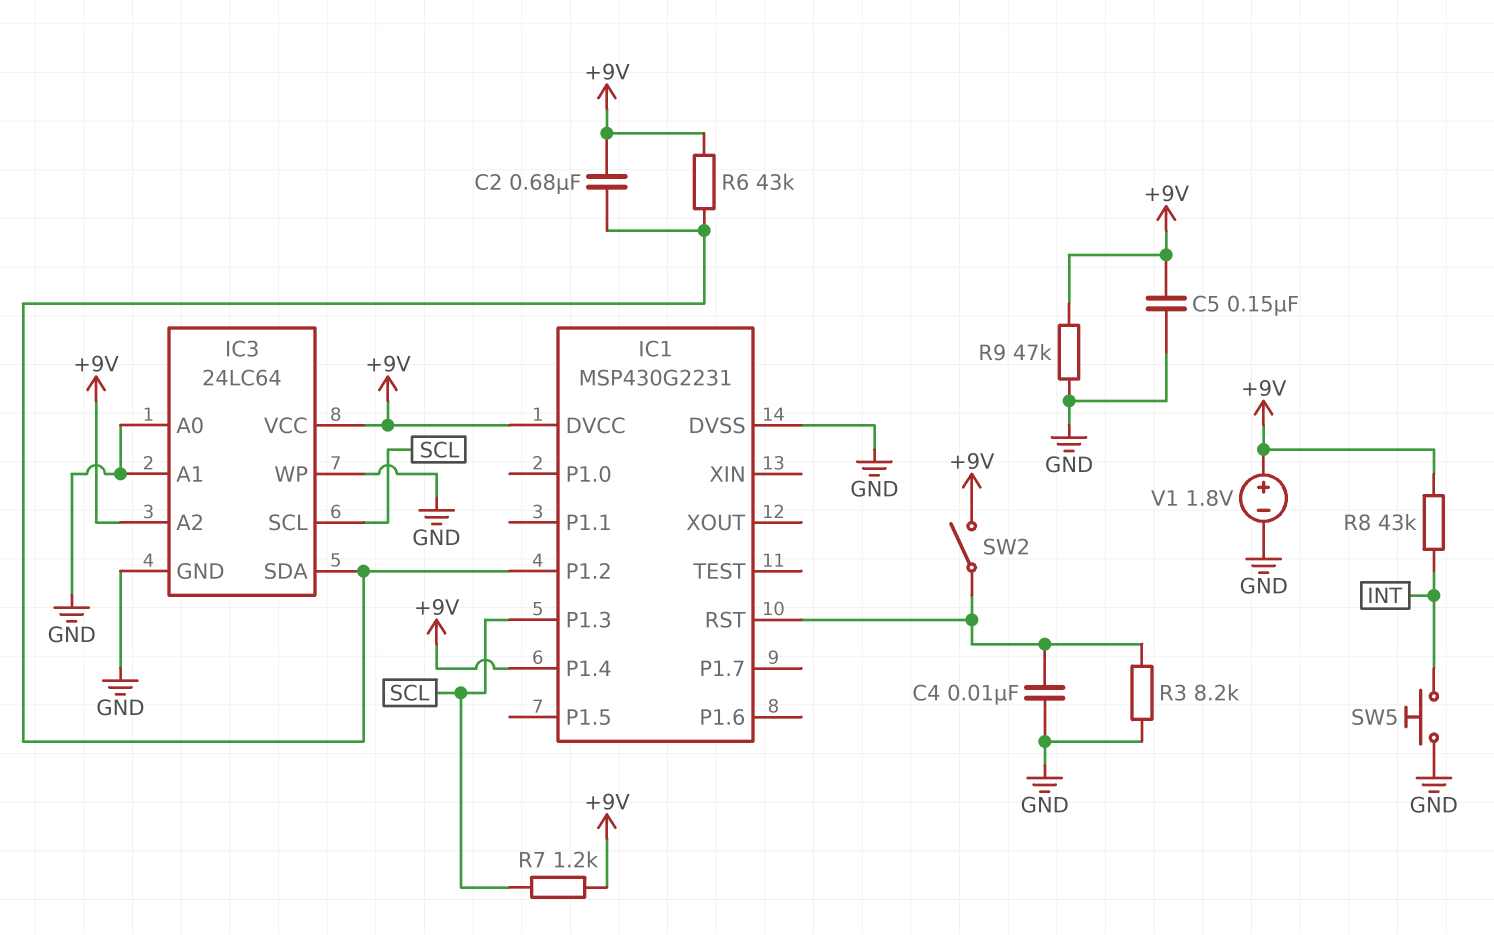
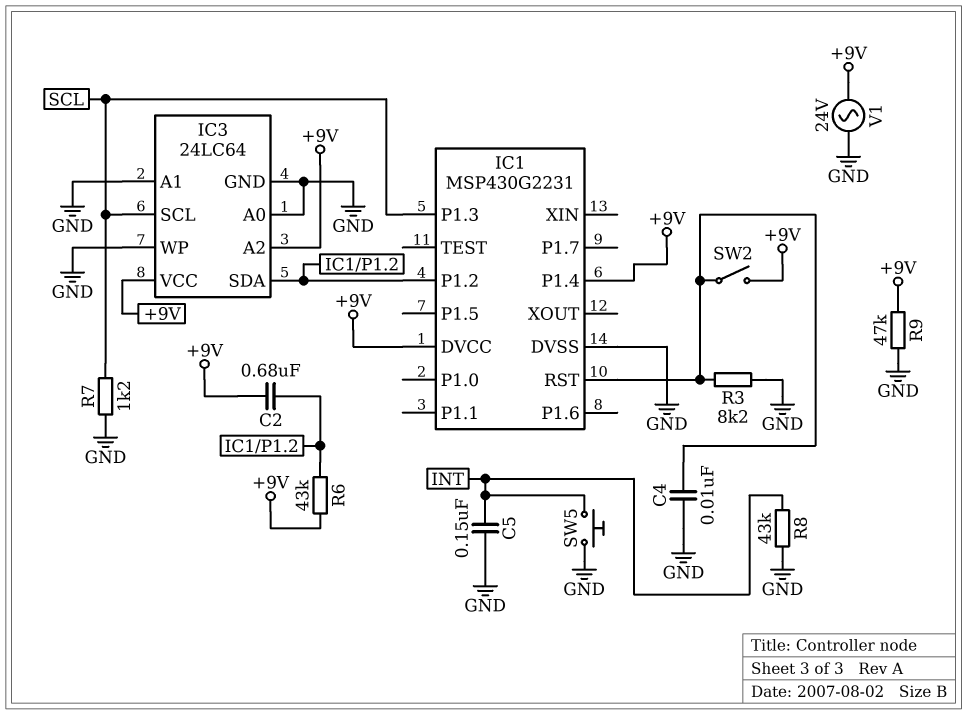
C5: 150nF (+9V, GND) -> 150nF (GND, INT)
R7: 1.2k (+9V, SCL) -> 1.2k (GND, SCL)
R8: 43k (+9V, INT) -> 43k (GND, INT)
V1: 1.8V (plus +9V, minus GND) -> AC 24V (+9V, GND)

